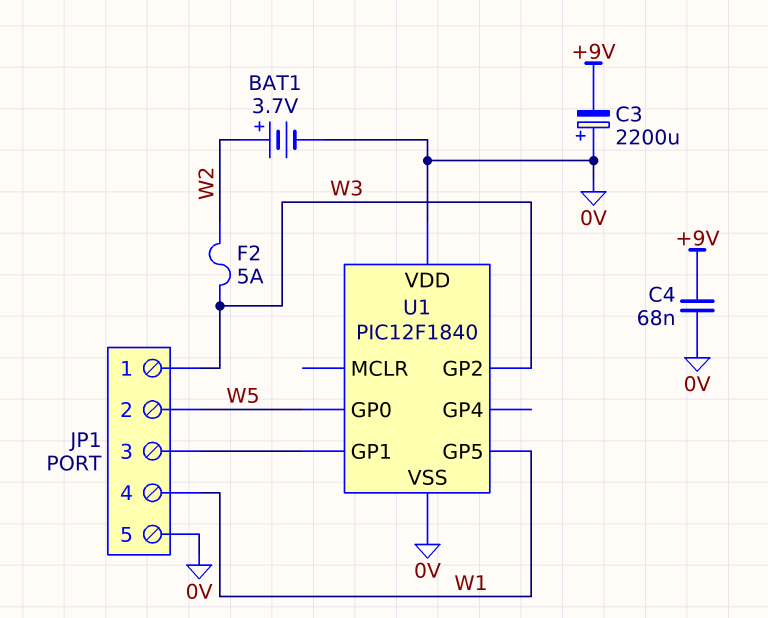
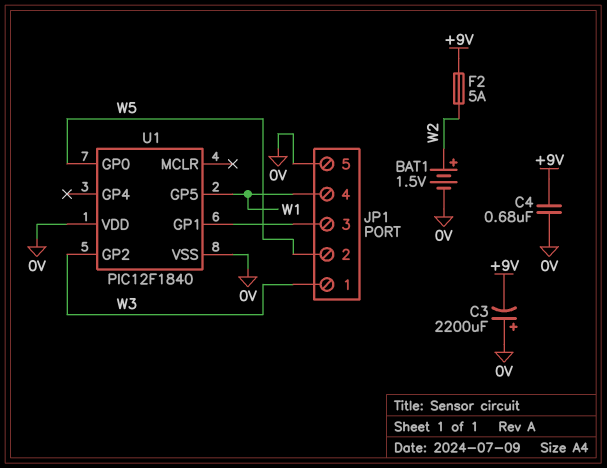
BAT1: 3.7V (plus W2, minus 0V) -> 1.5V (plus W2, minus 0V)
C4: 68nF (+9V, 0V) -> 680nF (+9V, 0V)
F2: 5A (W2, W3) -> 5A (+9V, W2)

